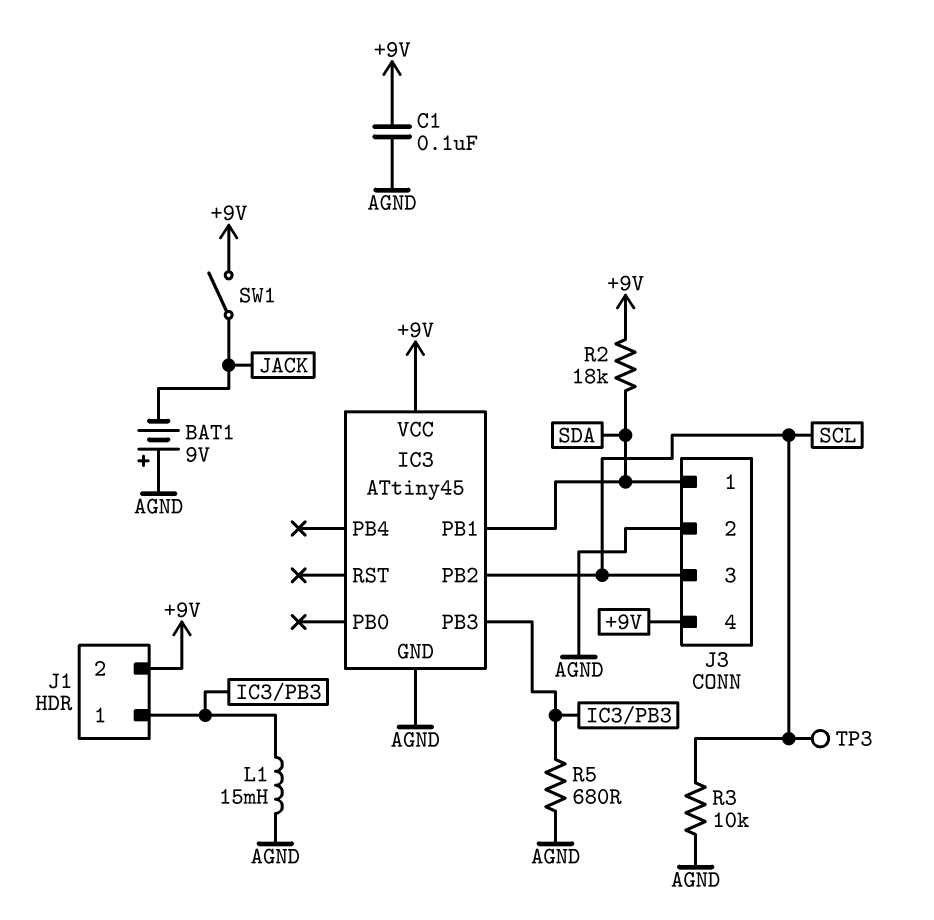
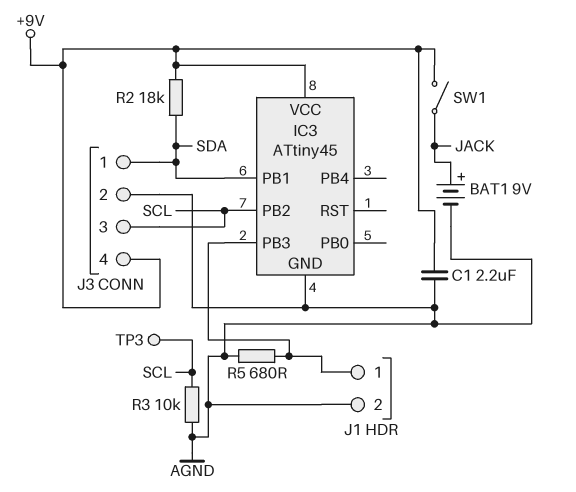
BAT1: 9V (plus AGND, minus JACK) -> 9V (plus JACK, minus AGND)
C1: 100nF (+9V, AGND) -> 2.2uF (+9V, AGND)
J1 pin 2: +9V -> AGND
L1: 15mH (AGND, IC3/PB3) -> none

